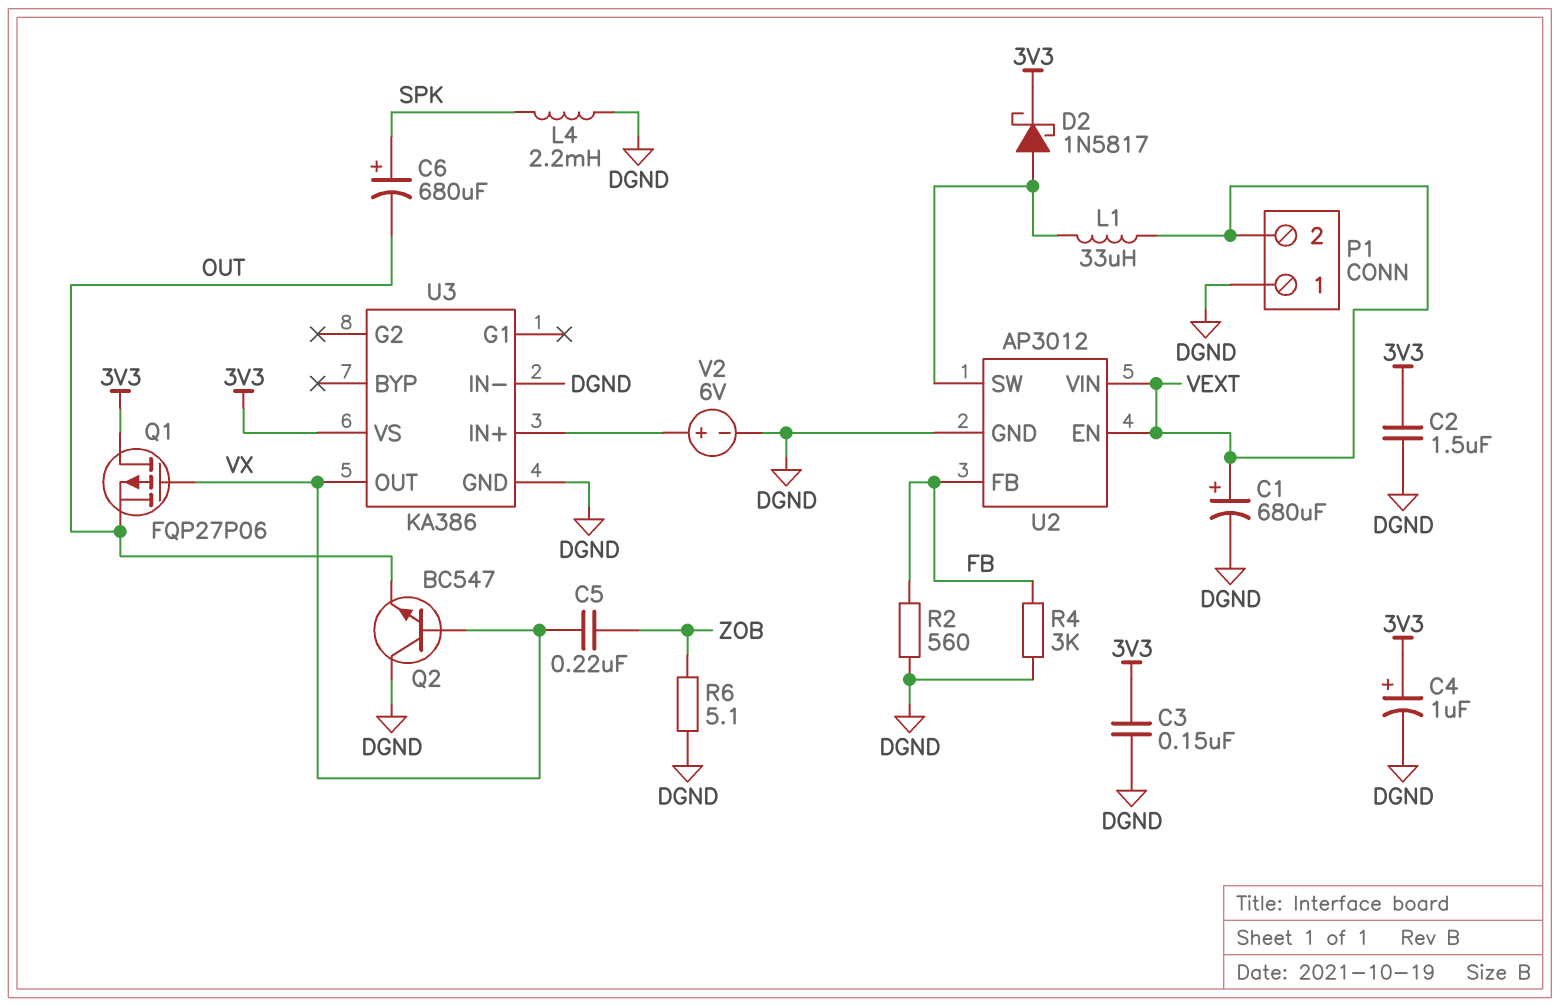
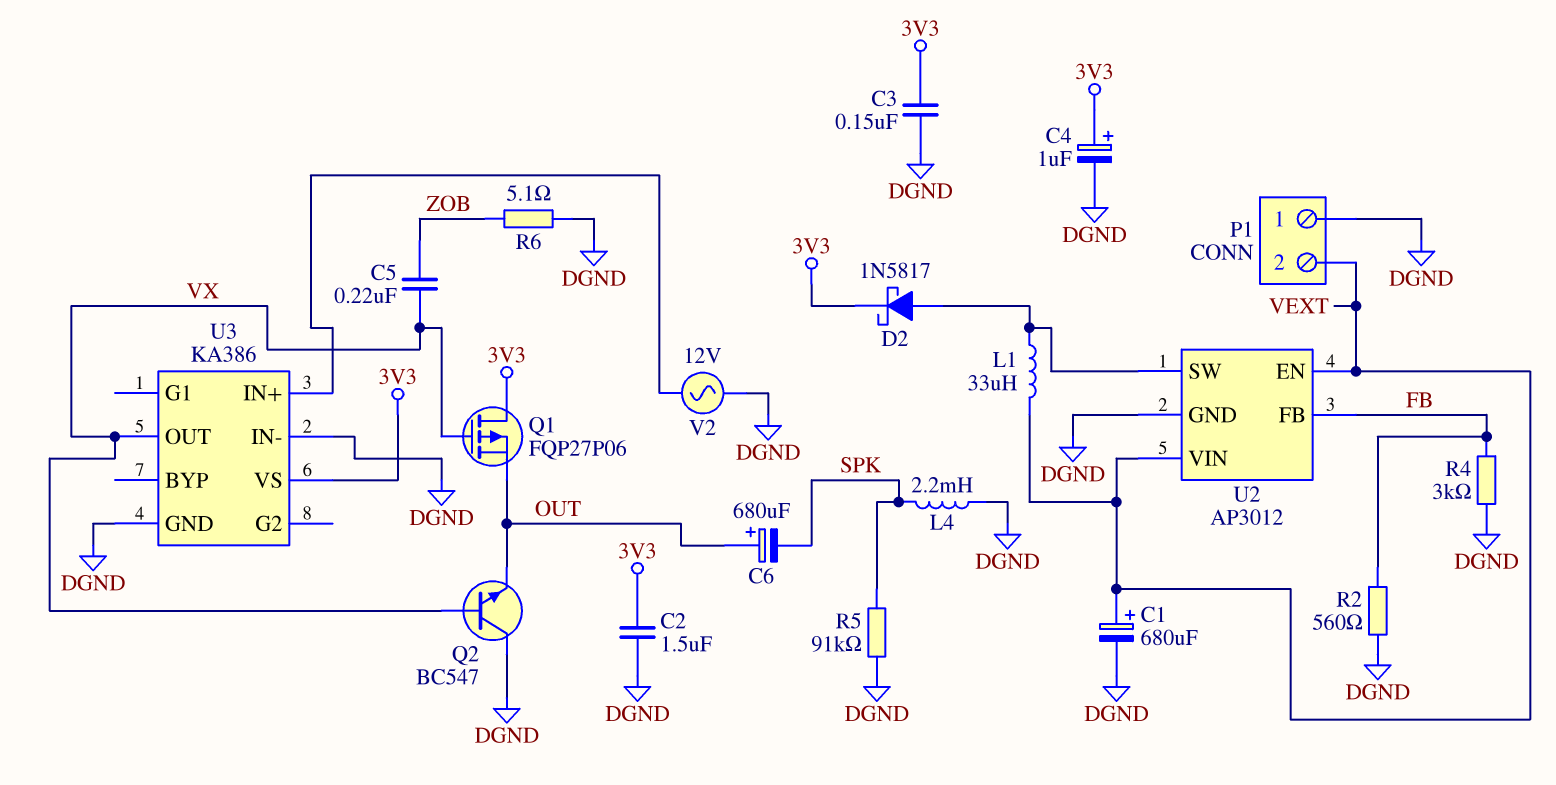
C6: 680uF (plus SPK, minus OUT) -> 680uF (plus OUT, minus SPK)
R5: none -> 91k (DGND, SPK)
V2: 6V (plus U3/IN+, minus DGND) -> AC 12V (DGND, U3/IN+)

